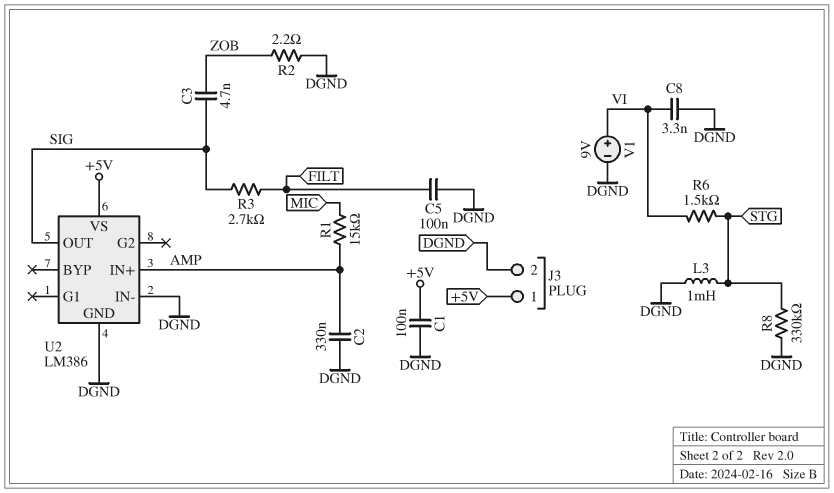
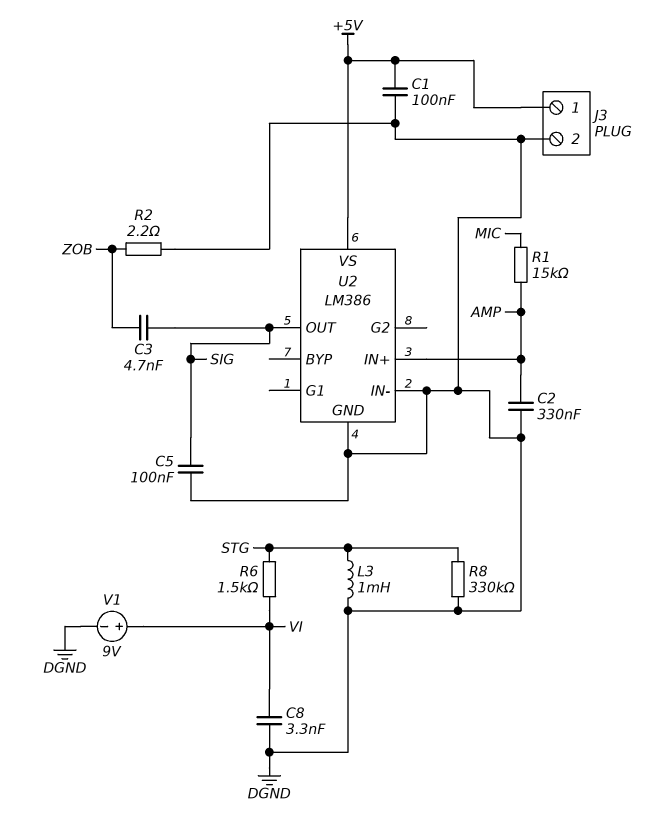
C5: 100nF (DGND, FILT) -> 100nF (DGND, SIG)
R3: 2.7k (FILT, SIG) -> none

